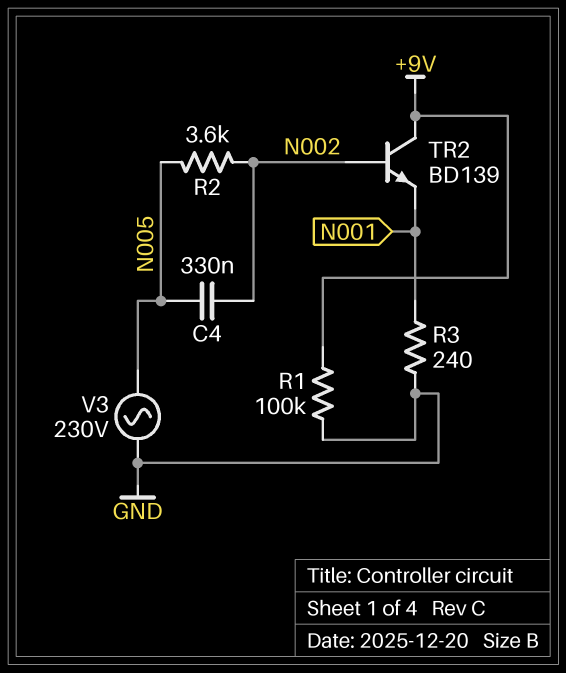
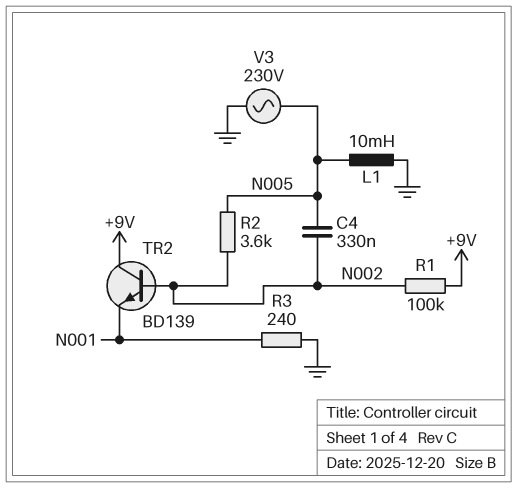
L1: none -> 10mH (GND, N005)
R1: 100k (+9V, GND) -> 100k (+9V, N002)

